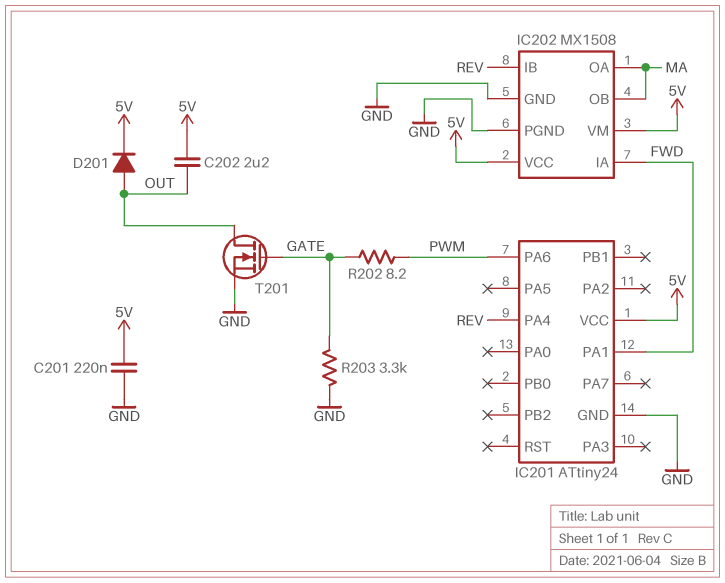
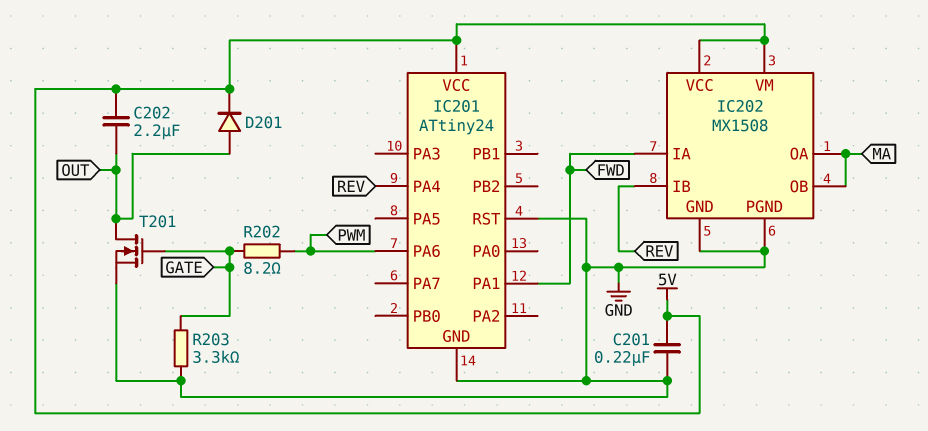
IC201 pin RST: none -> GND

